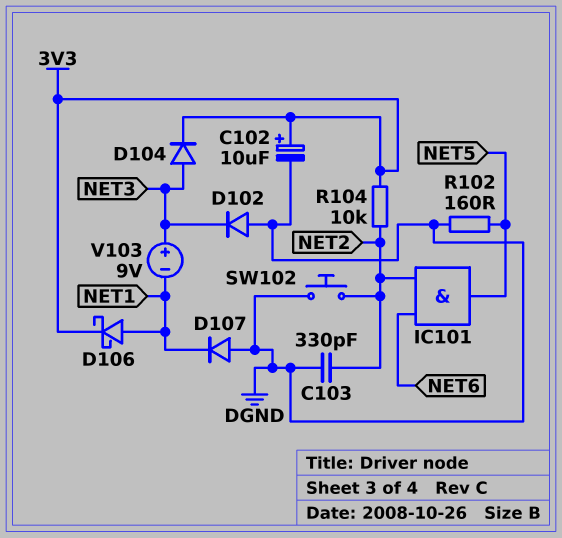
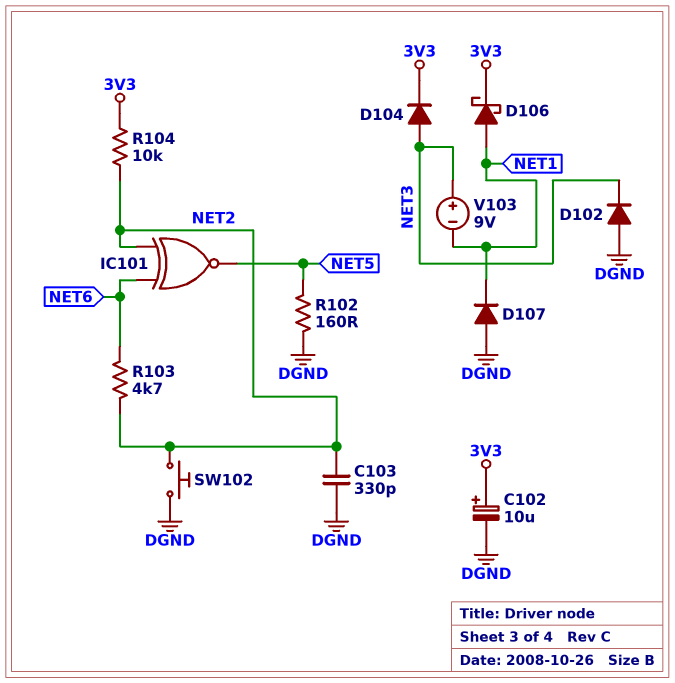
IC101: AND (in NET2, in NET6, out NET5) -> XNOR (in NET2, in NET6, out NET5)
R103: none -> 4.7k (NET2, NET6)

